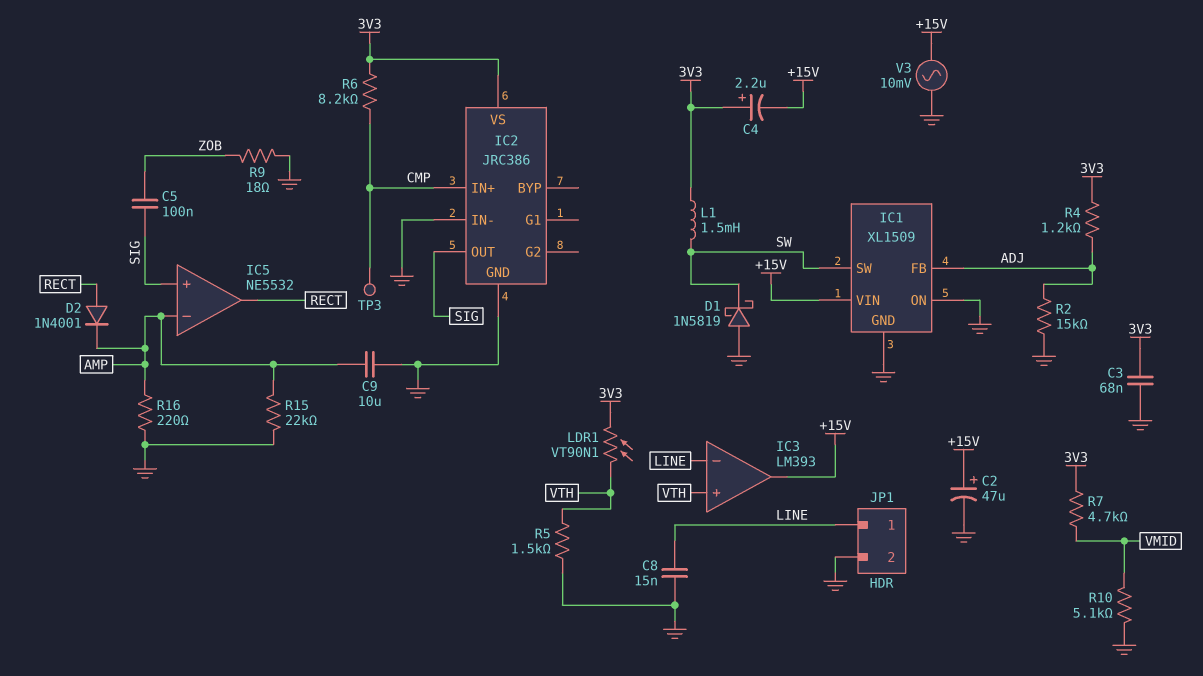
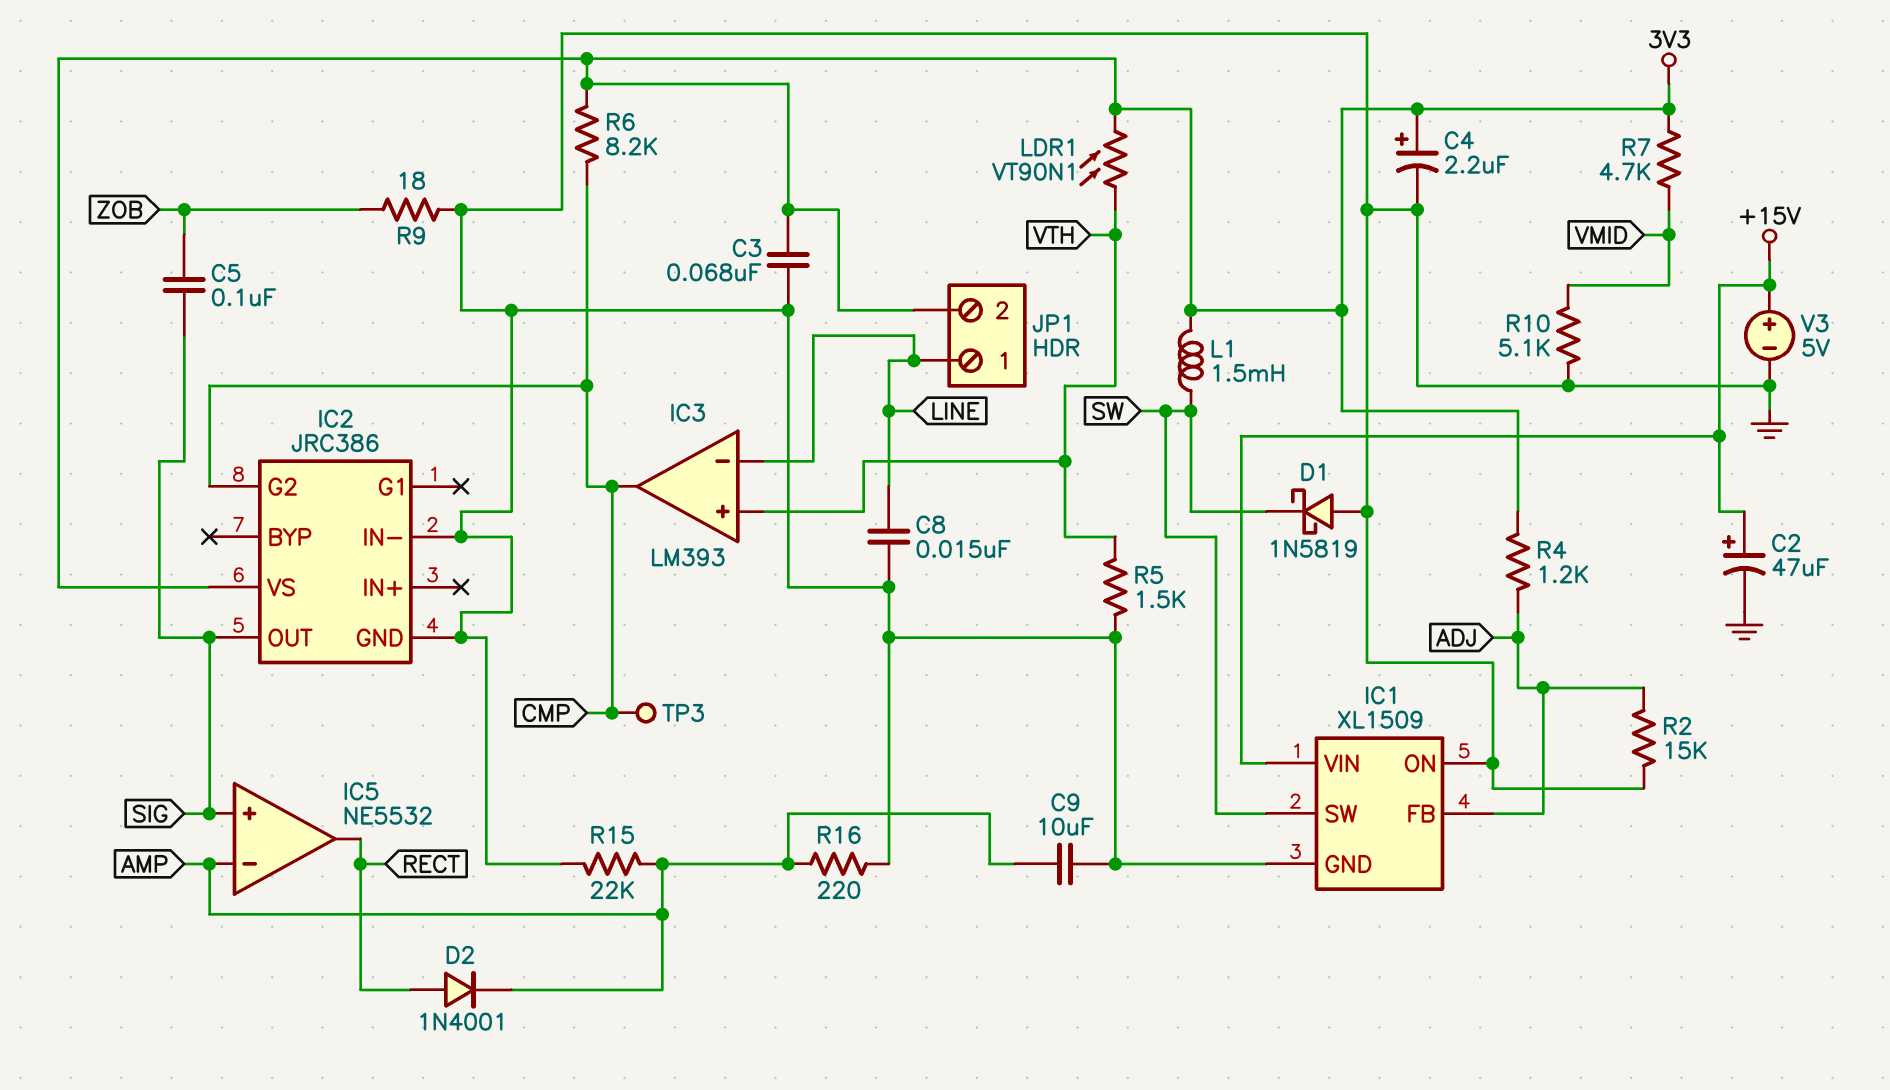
C4: 2.2uF (plus 3V3, minus +15V) -> 2.2uF (plus 3V3, minus GND)
IC2 pin G2: none -> CMP
IC2 pin IN+: CMP -> none
IC3 pin out: +15V -> CMP
JP1 pin 2: GND -> 3V3
V3: AC 10mV (+15V, GND) -> 5V (plus +15V, minus GND)

